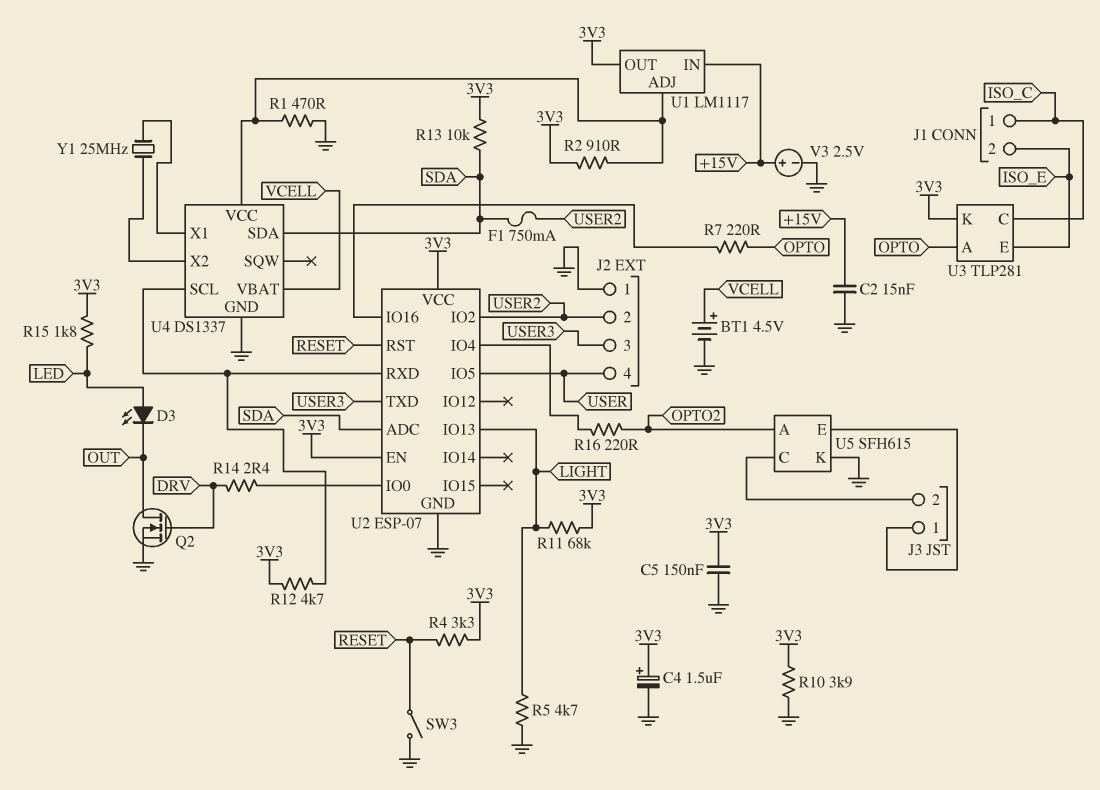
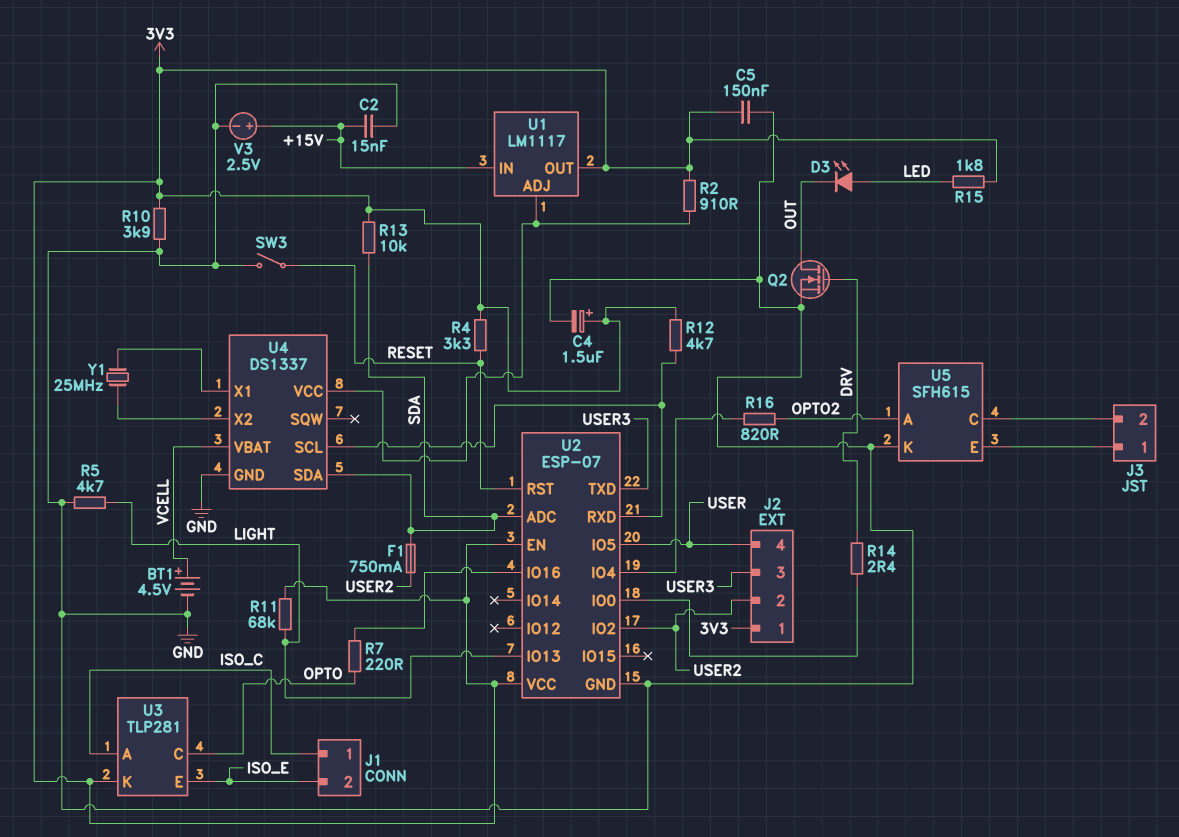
J2 pin 1: GND -> 3V3
R1: 470 (GND, U1/ADJ) -> none
R16: 220 (OPTO2, U2/IO4) -> 820 (OPTO2, U2/IO4)
U3 pin A: OPTO -> ISO_C
U3 pin C: ISO_C -> OPTO

